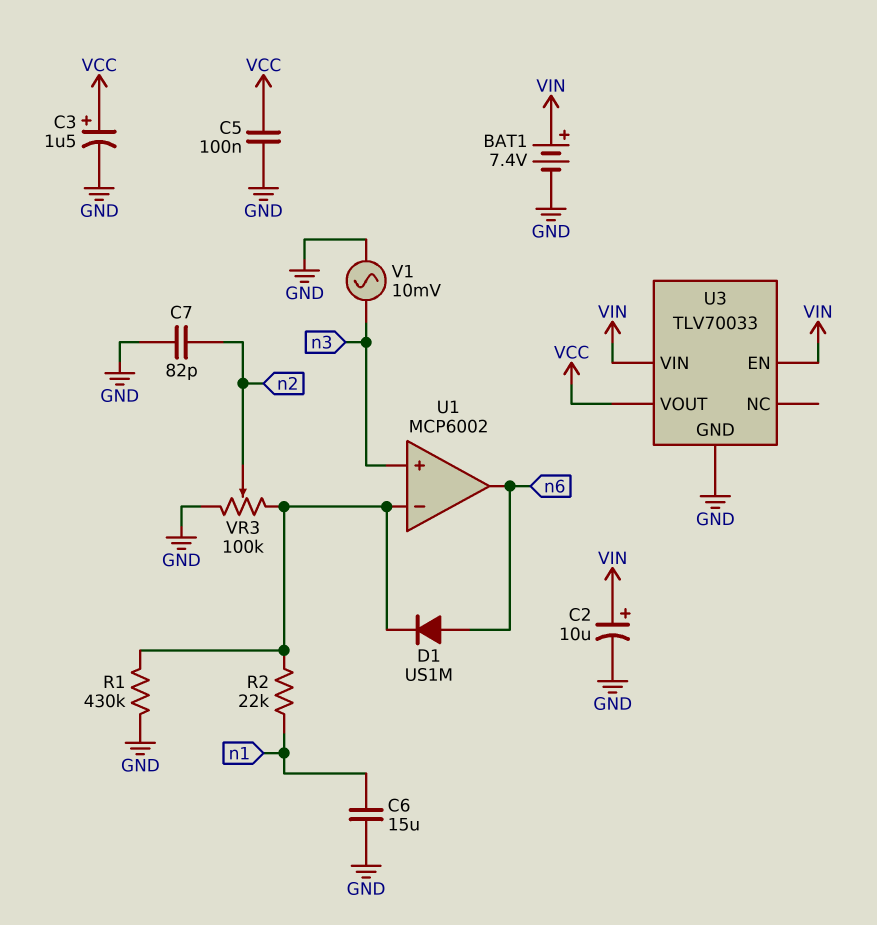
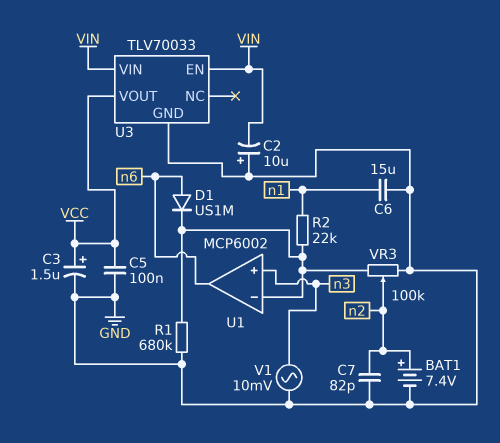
BAT1: 7.4V (plus VIN, minus GND) -> 7.4V (plus n2, minus GND)
C2: 10uF (plus VIN, minus GND) -> 10uF (plus GND, minus VIN)
R1: 430k (GND, U1/in-) -> 680k (GND, U1/in-)

